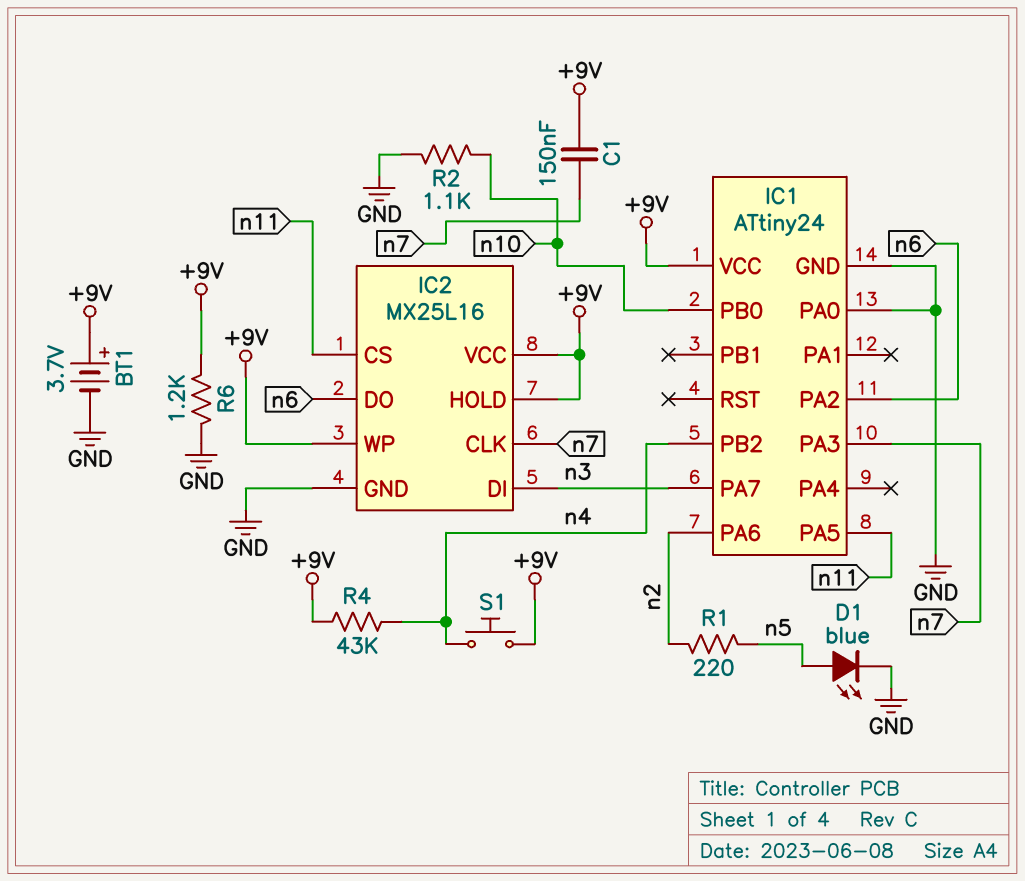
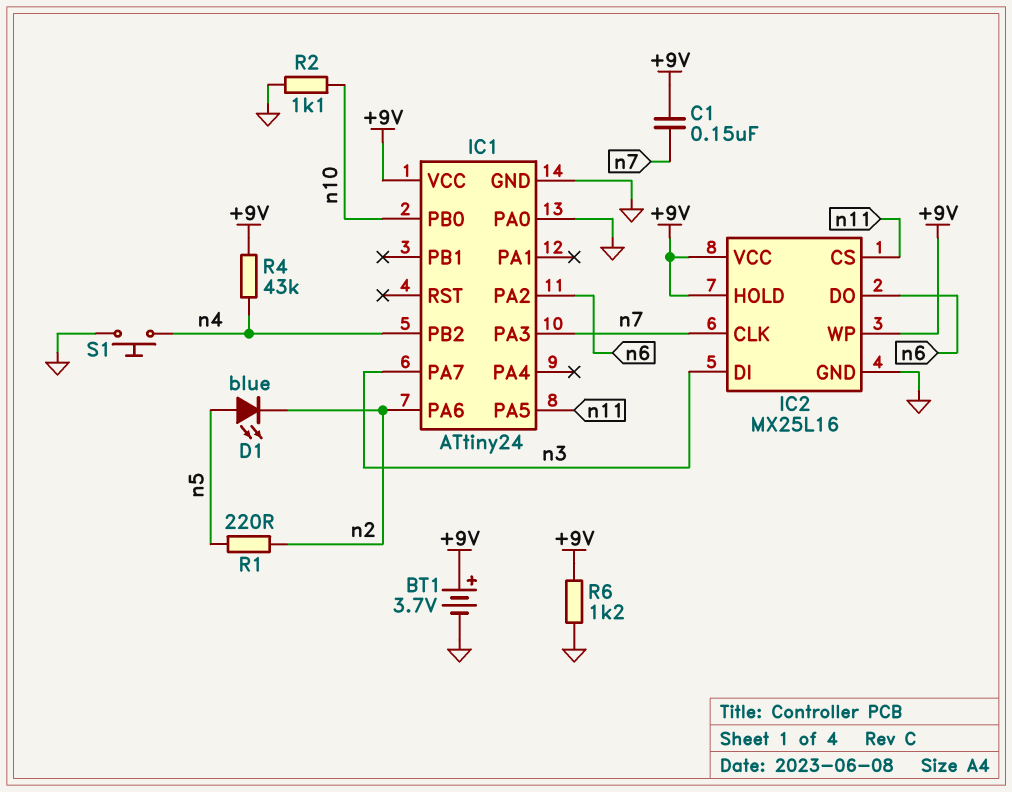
D1: LED blue (A n5, K GND) -> LED blue (A n5, K n2)
S1: button (+9V, n4) -> button (GND, n4)

